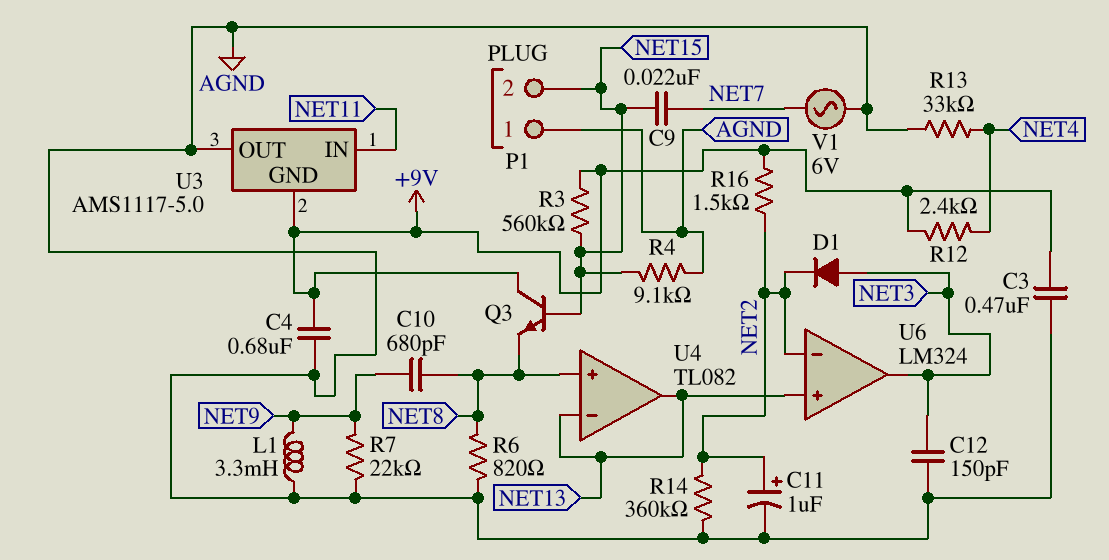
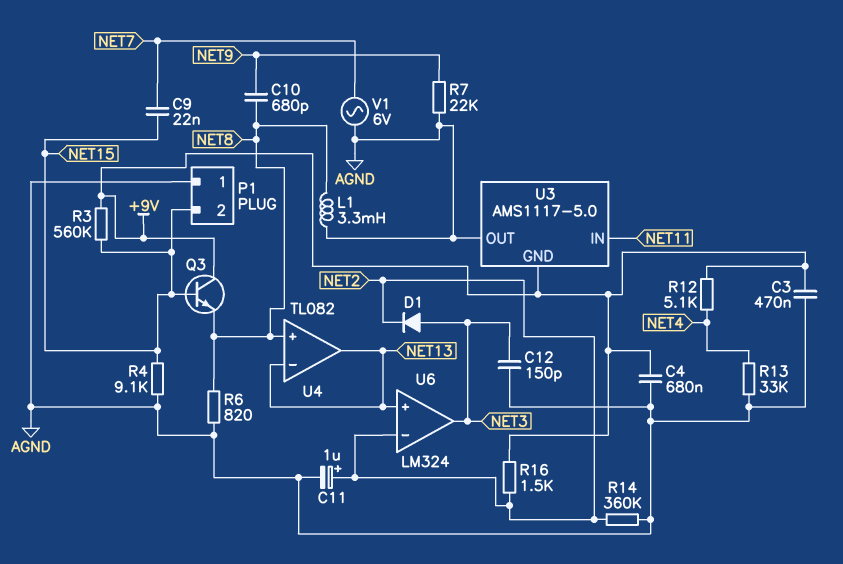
L1: 3.3mH (AGND, NET9) -> 3.3mH (AGND, NET8)
R12: 2.4k (+9V, NET4) -> 5.1k (+9V, NET4)

